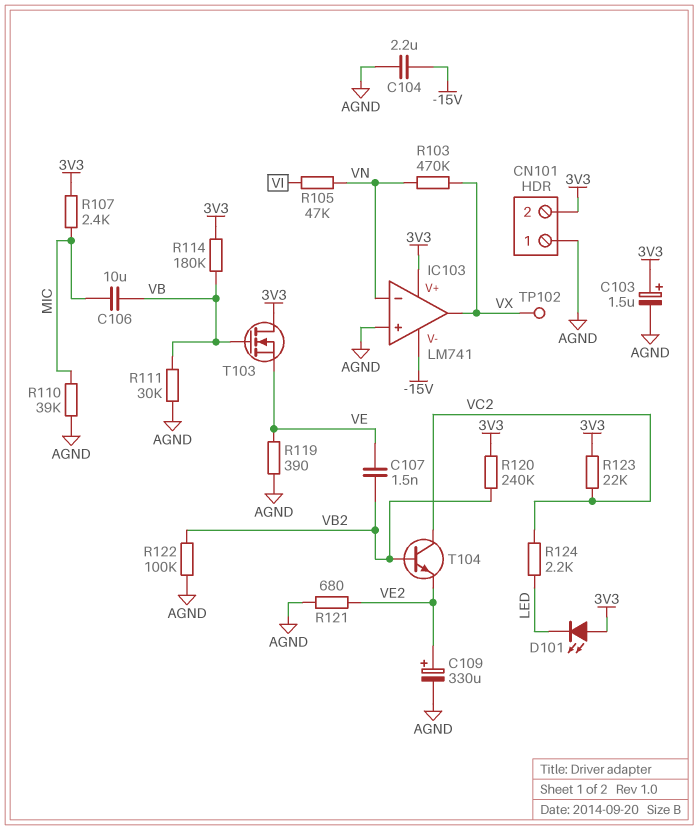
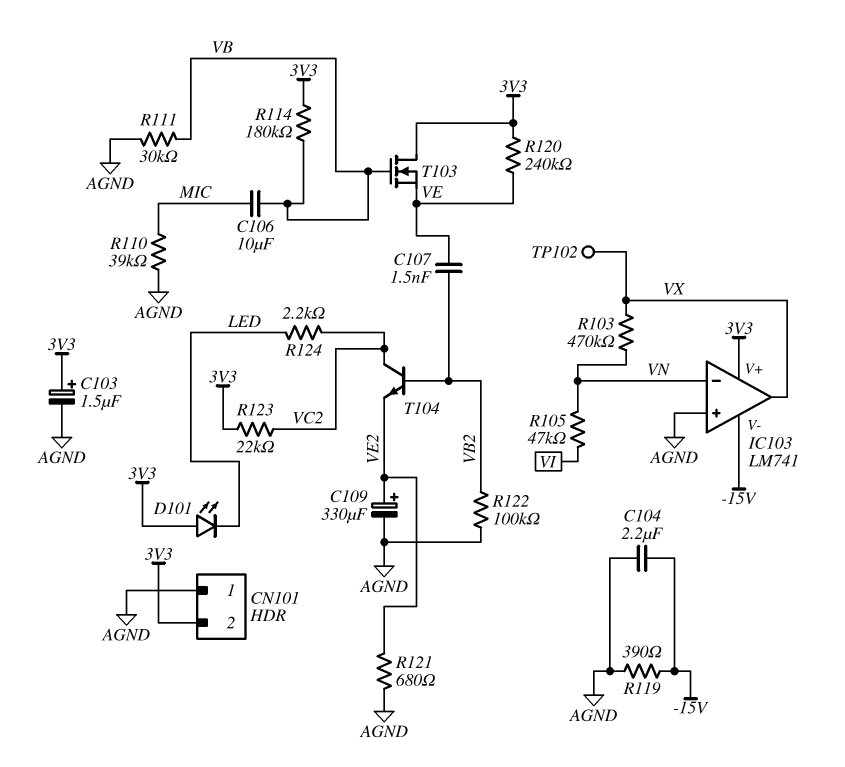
R107: 2.4k (3V3, MIC) -> none
R119: 390 (AGND, VE) -> 390 (-15V, AGND)
R120: 240k (3V3, VB2) -> 240k (3V3, VE)

